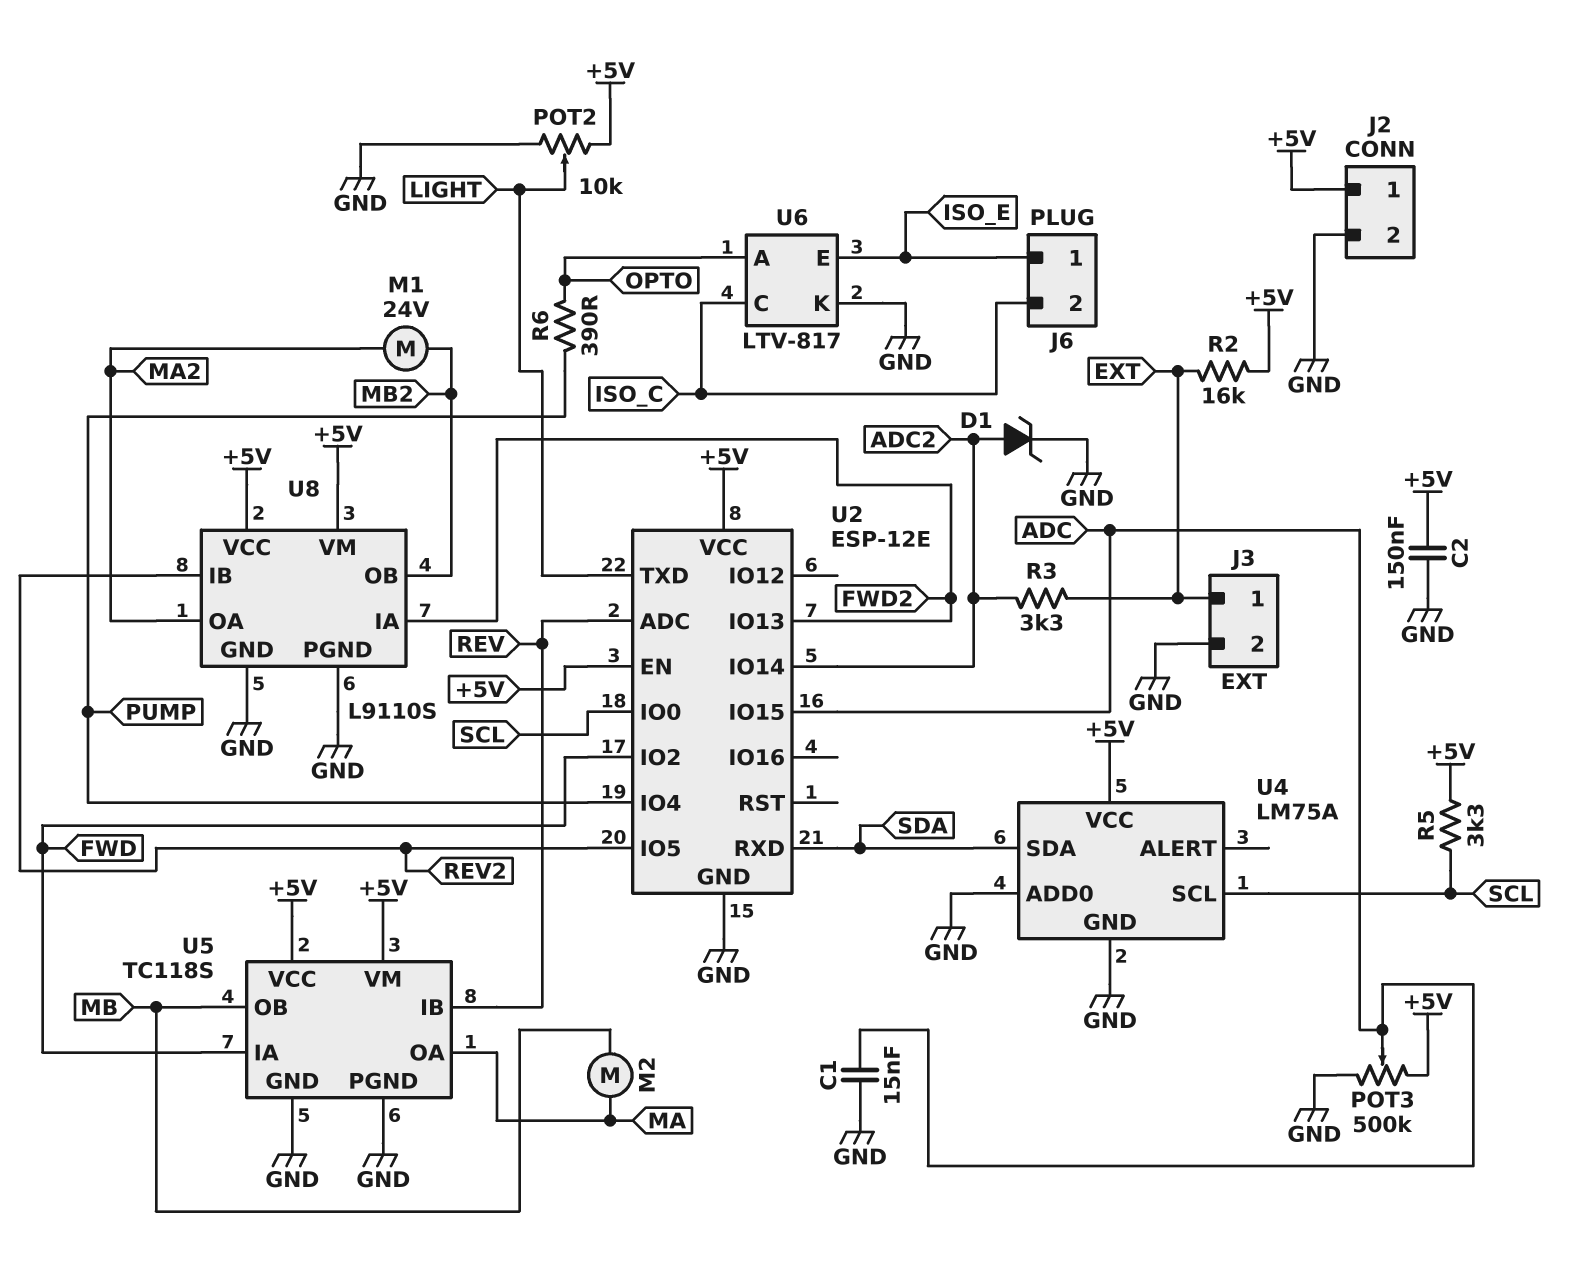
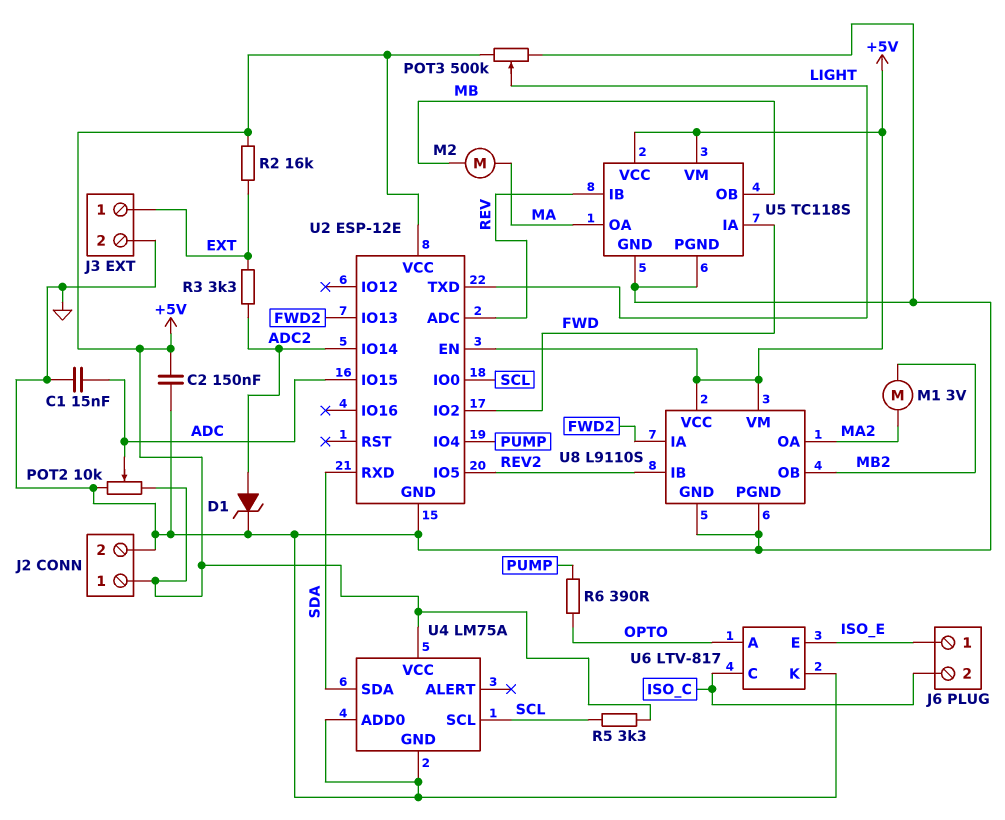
M1: motor 24V (MA2, MB2) -> motor 3V (MA2, MB2)
POT2: 10k (+5V, GND, wiper LIGHT) -> 10k (+5V, GND, wiper ADC)
POT3: 500k (+5V, GND, wiper ADC) -> 500k (+5V, GND, wiper LIGHT)

